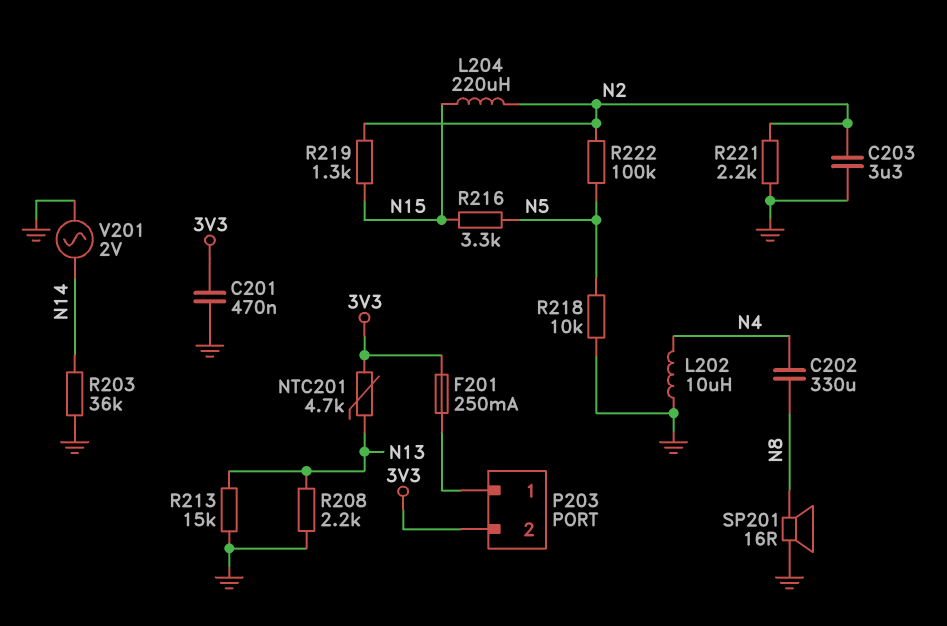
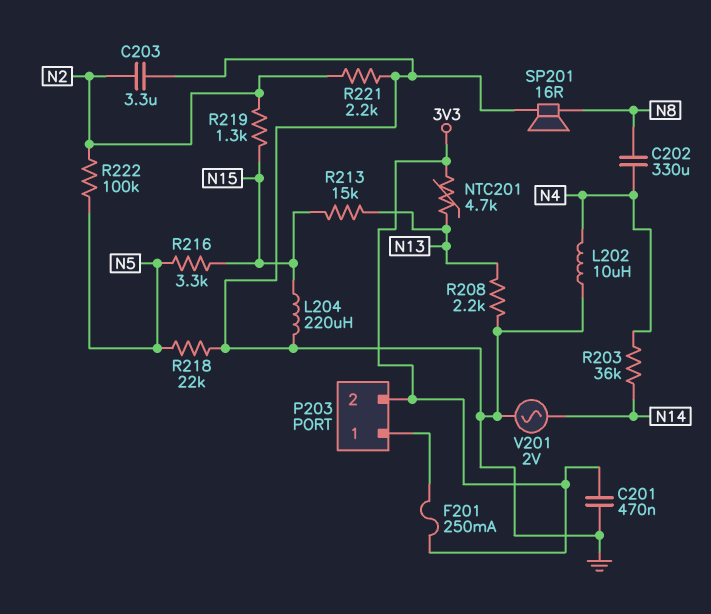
L204: 220uH (N2, N15) -> 220uH (GND, N15)
R203: 36k (GND, N14) -> 36k (N4, N14)
R213: 15k (GND, N13) -> 15k (N13, N15)
R218: 10k (GND, N5) -> 22k (GND, N5)

